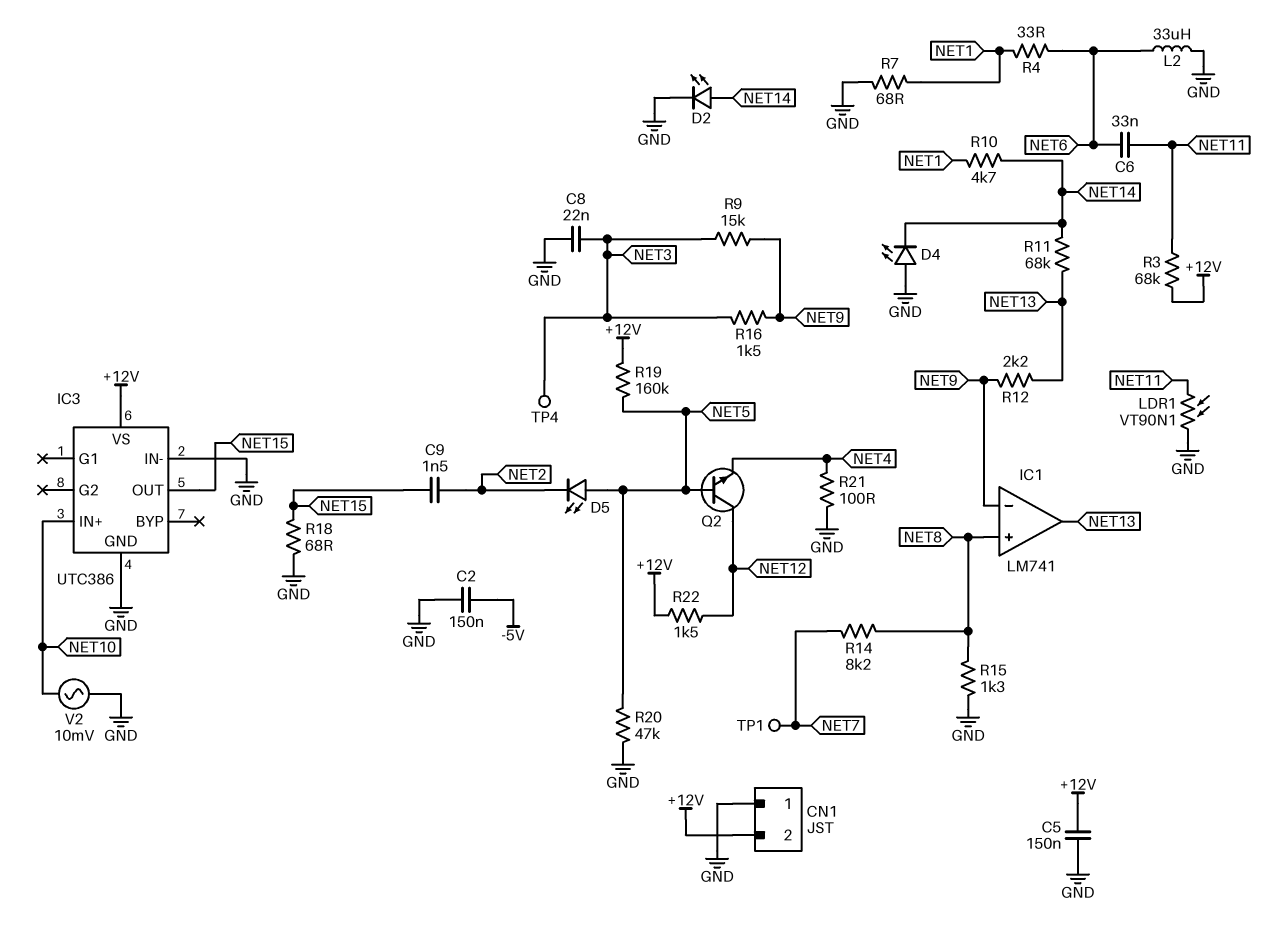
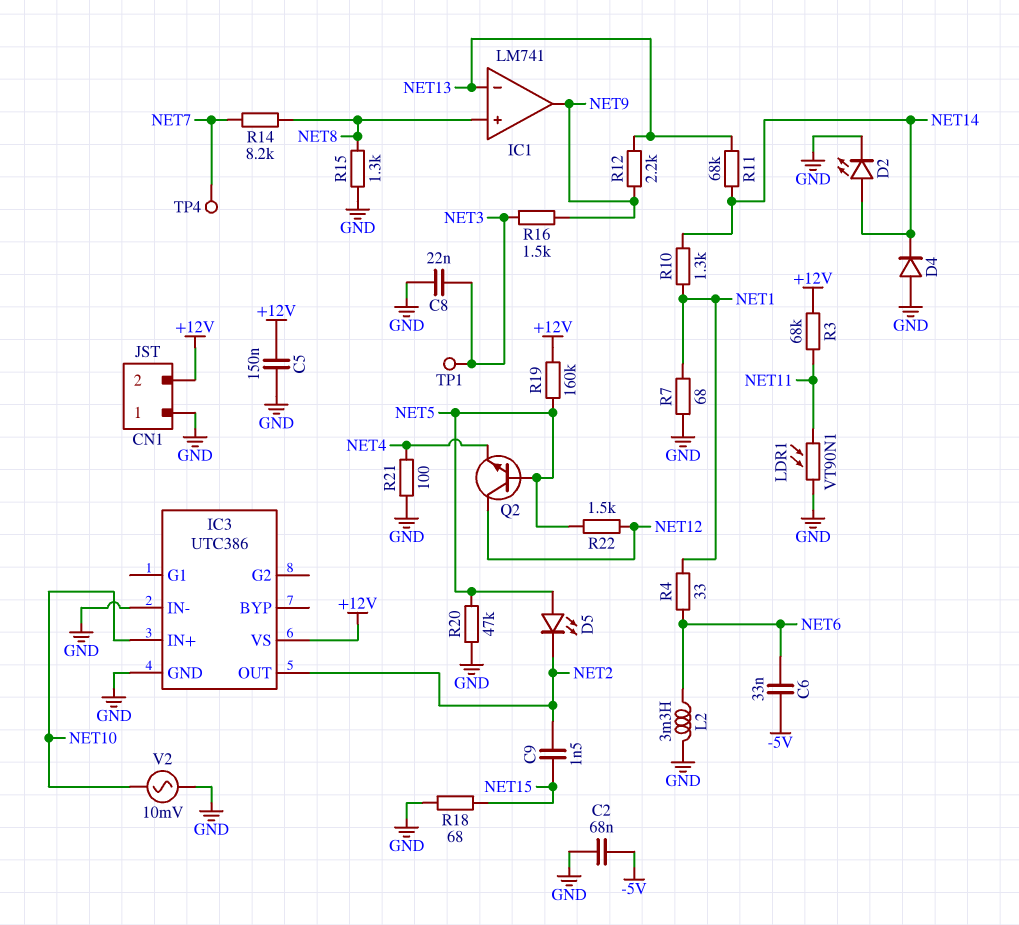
C2: 150nF (-5V, GND) -> 68nF (-5V, GND)
C6: 33nF (NET6, NET11) -> 33nF (-5V, NET6)
D4: LED (A GND, K NET14) -> diode (A GND, K NET14)
IC1 pin in-: NET9 -> NET13
IC1 pin out: NET13 -> NET9
IC3 pin OUT: NET15 -> NET2
L2: 33uH (GND, NET6) -> 3.3mH (GND, NET6)
R9: 15k (NET3, NET9) -> none
R10: 4.7k (NET1, NET14) -> 1.3k (NET1, NET14)
R22: 1.5k (+12V, NET12) -> 1.5k (NET5, NET12)
TP1: test point (NET7) -> test point (NET3)
TP4: test point (NET3) -> test point (NET7)

